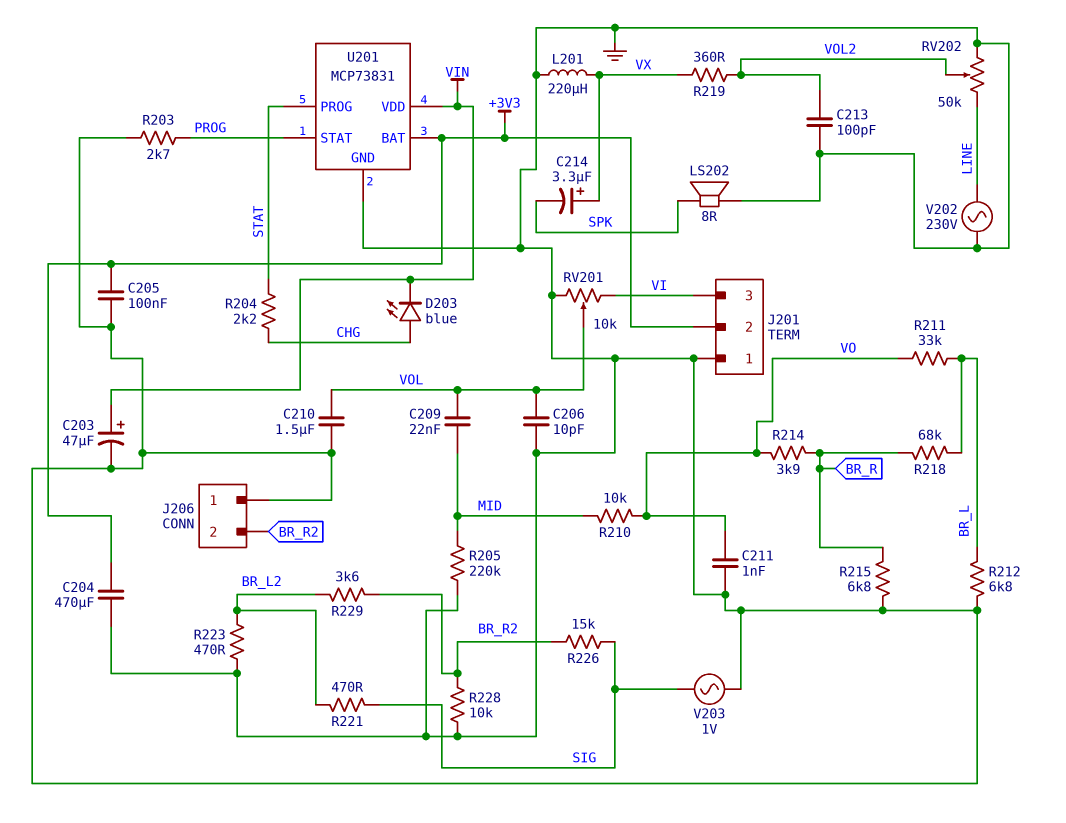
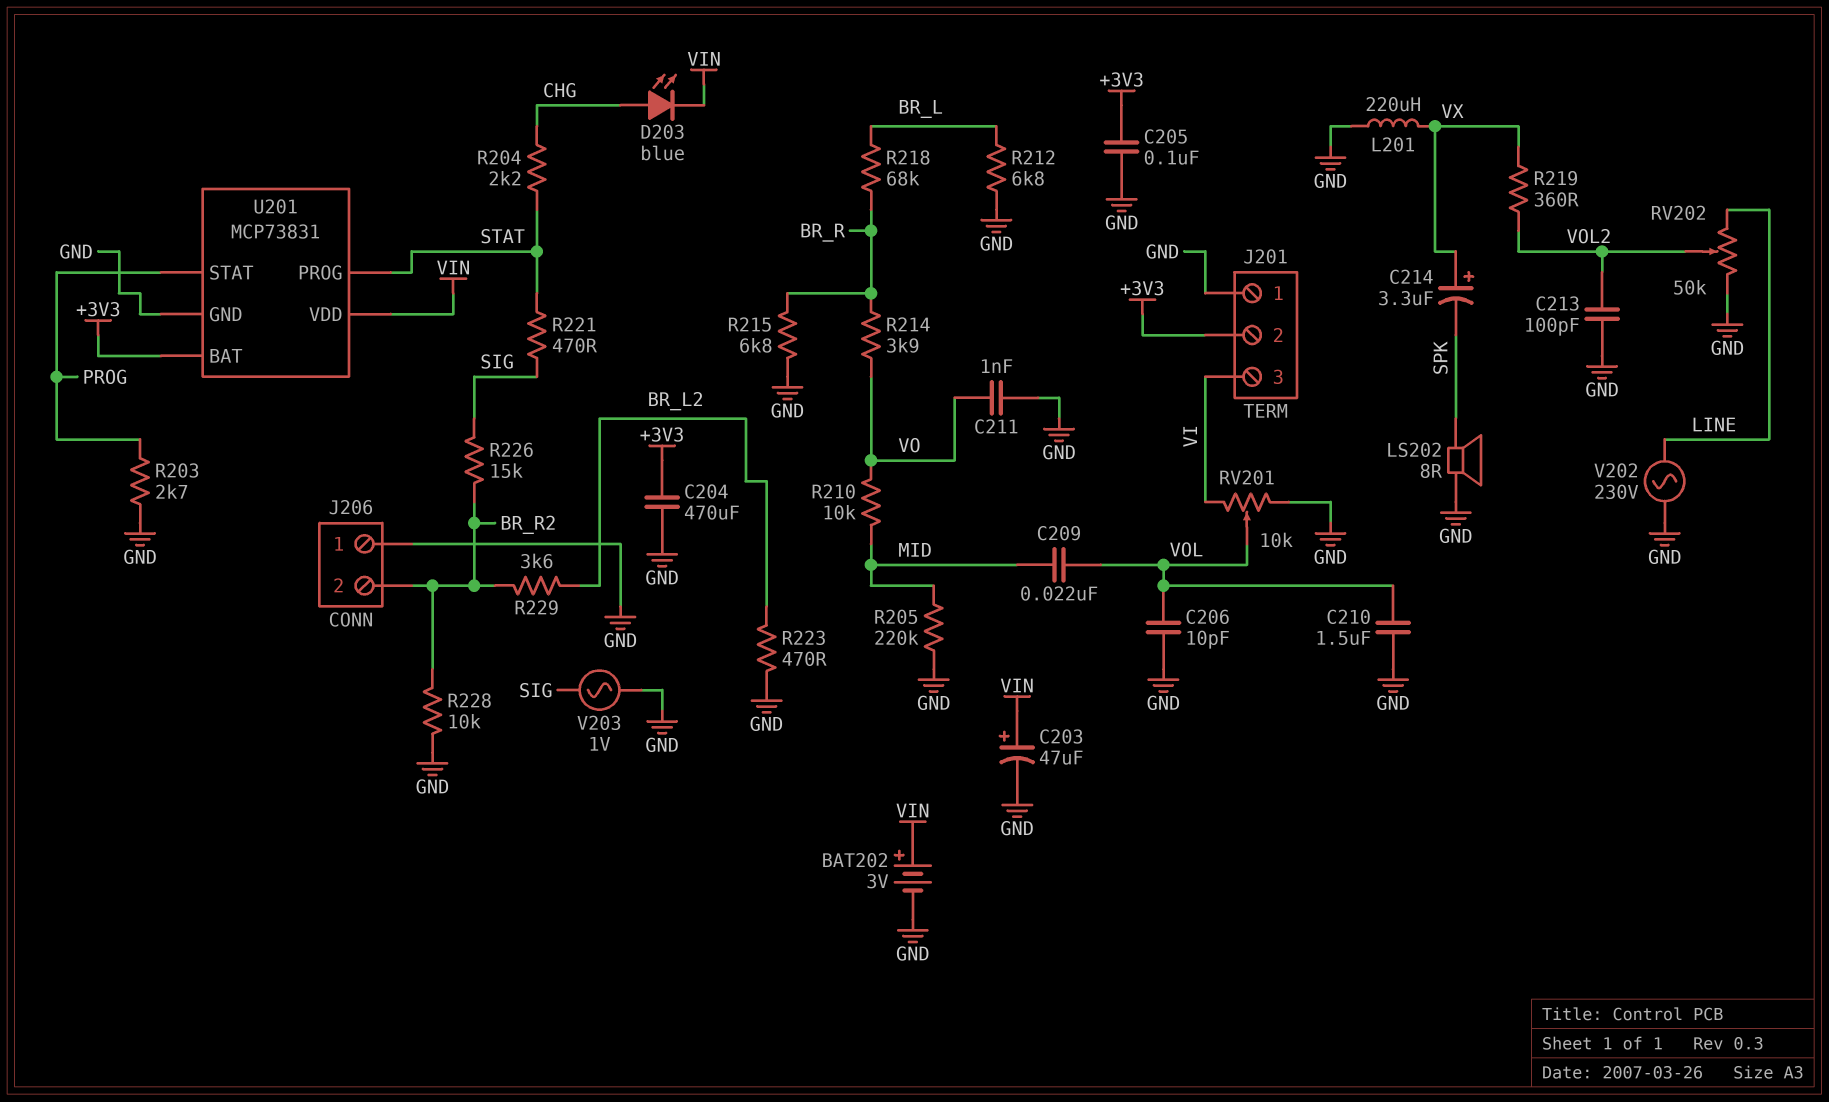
BAT202: none -> 3V (plus VIN, minus GND)
R211: 33k (BR_L, VO) -> none
R221: 470 (BR_L2, SIG) -> 470 (SIG, STAT)

